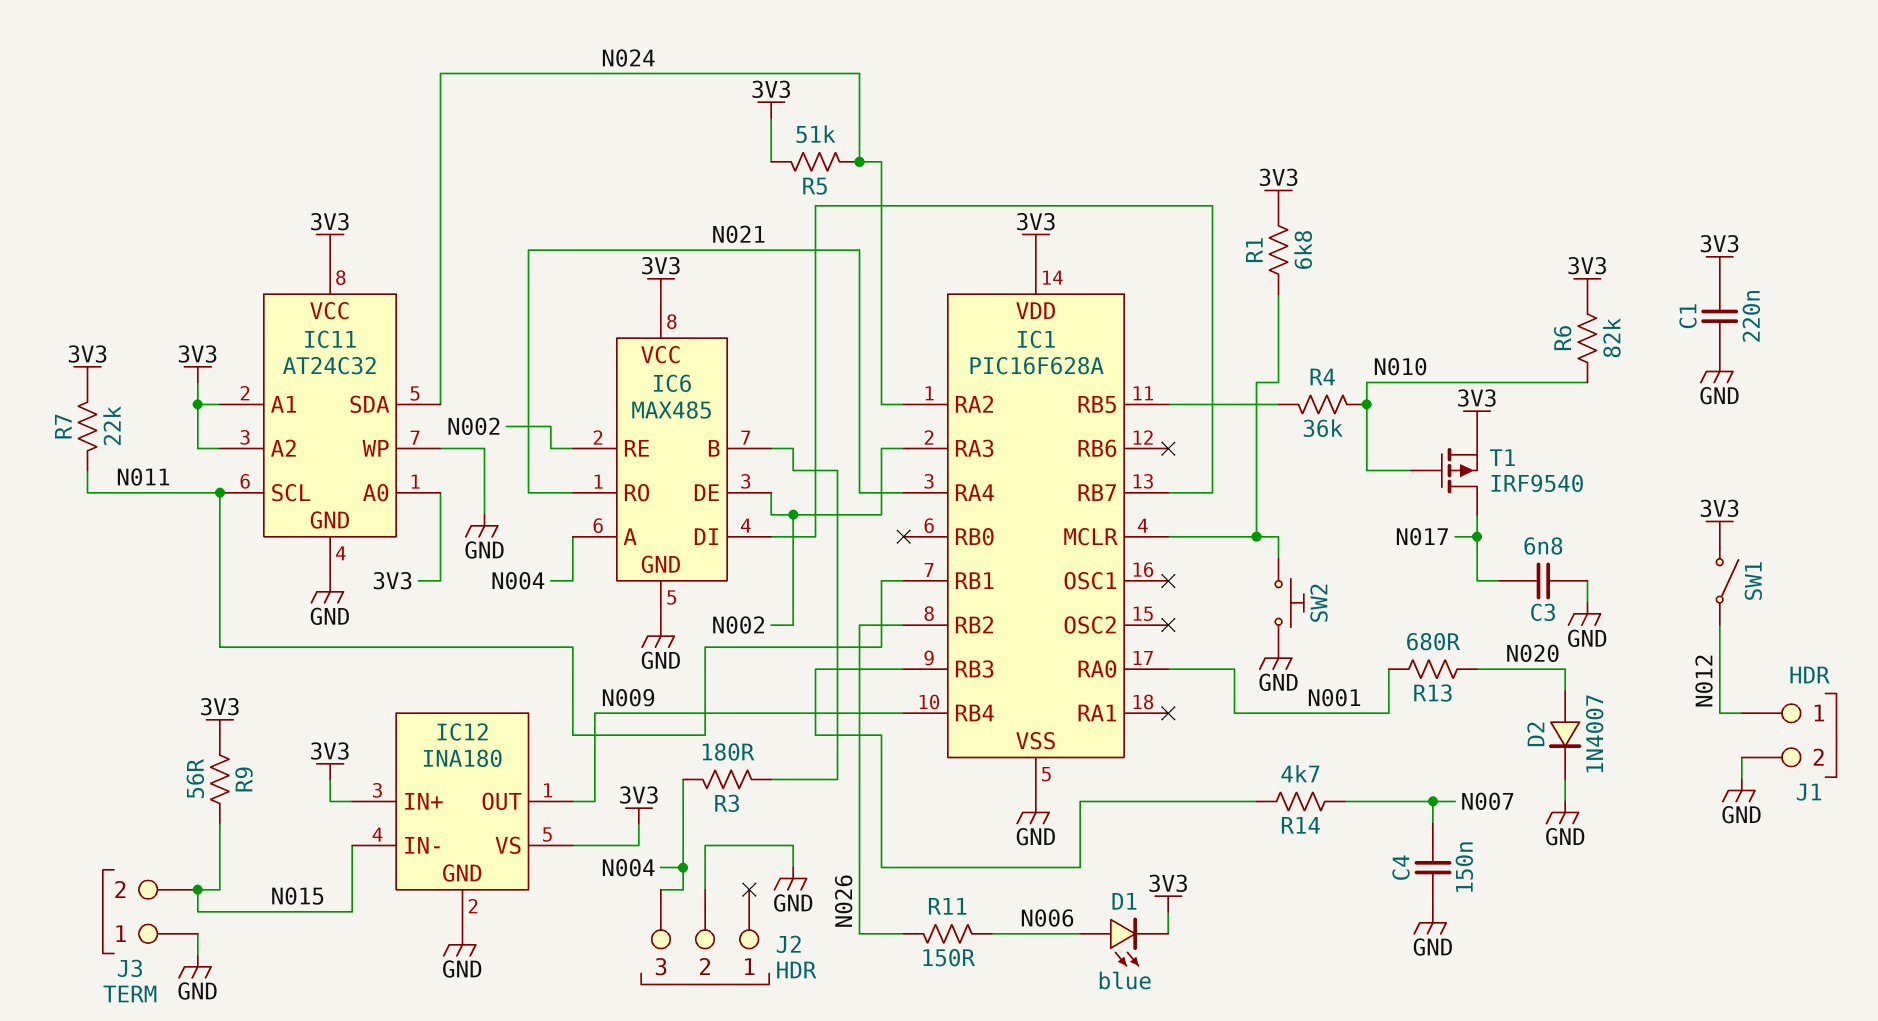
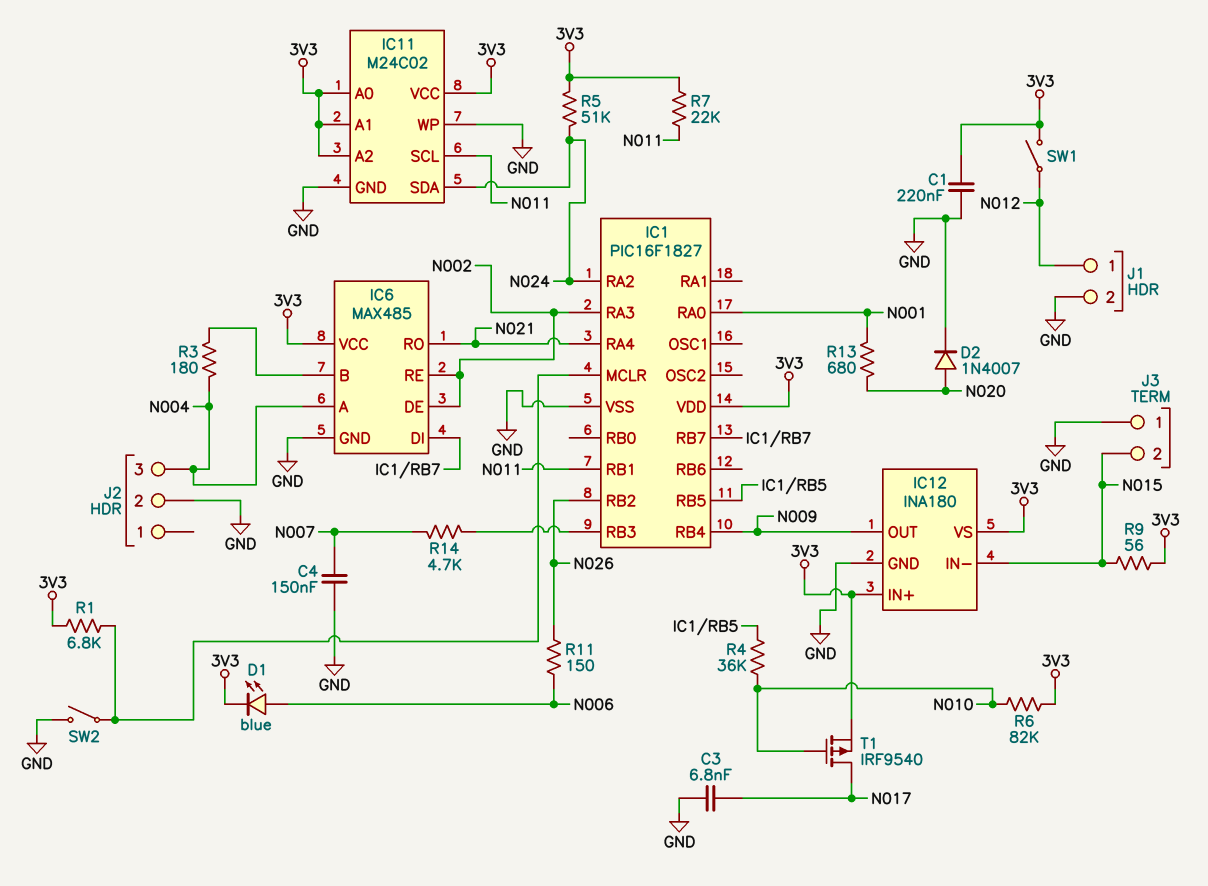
IC1: PIC16F628A -> PIC16F1827
IC11: AT24C32 -> M24C02
SW2: button (GND, IC1/MCLR) -> switch (GND, IC1/MCLR)

